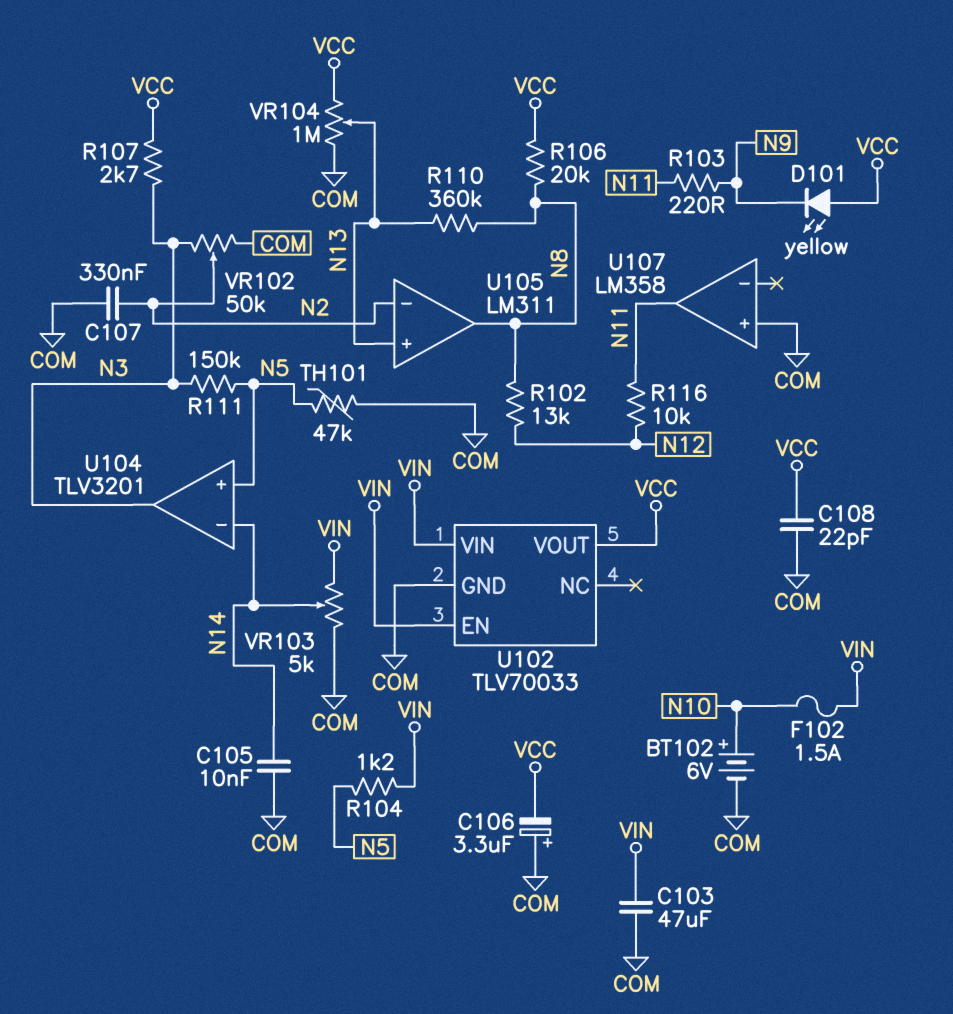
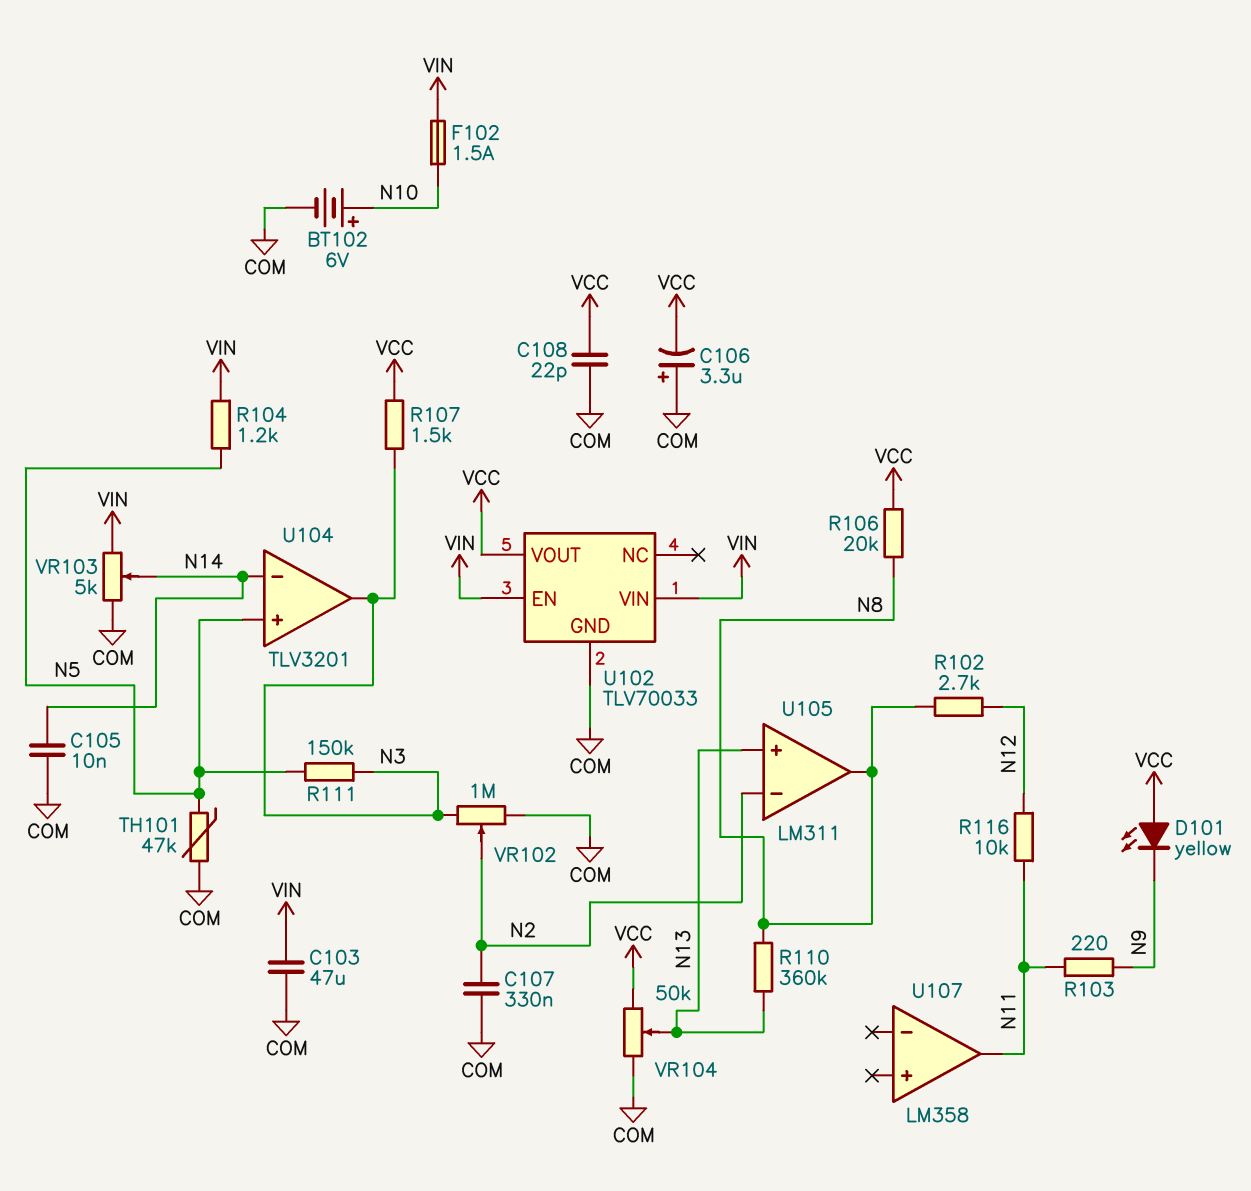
R102: 13k (N8, N12) -> 2.7k (N8, N12)
R107: 2.7k (N3, VCC) -> 1.5k (N3, VCC)
U107 pin in+: COM -> none
VR102: 50k (COM, N3, wiper N2) -> 1M (COM, N3, wiper N2)
VR104: 1M (COM, VCC, wiper N13) -> 50k (COM, VCC, wiper N13)

